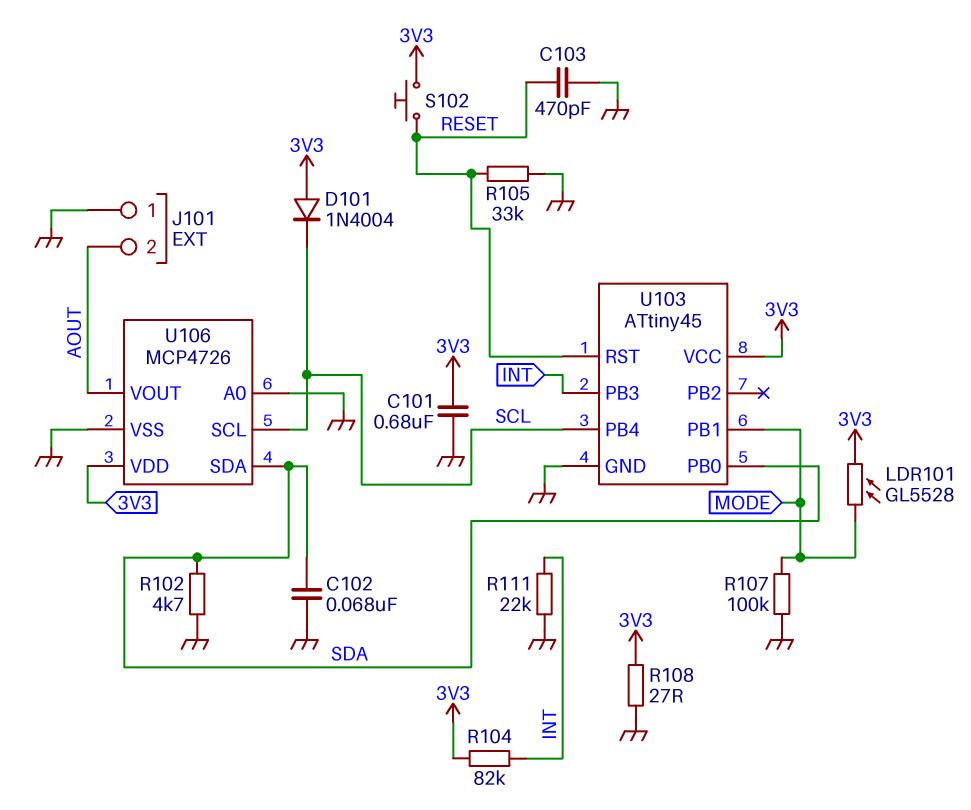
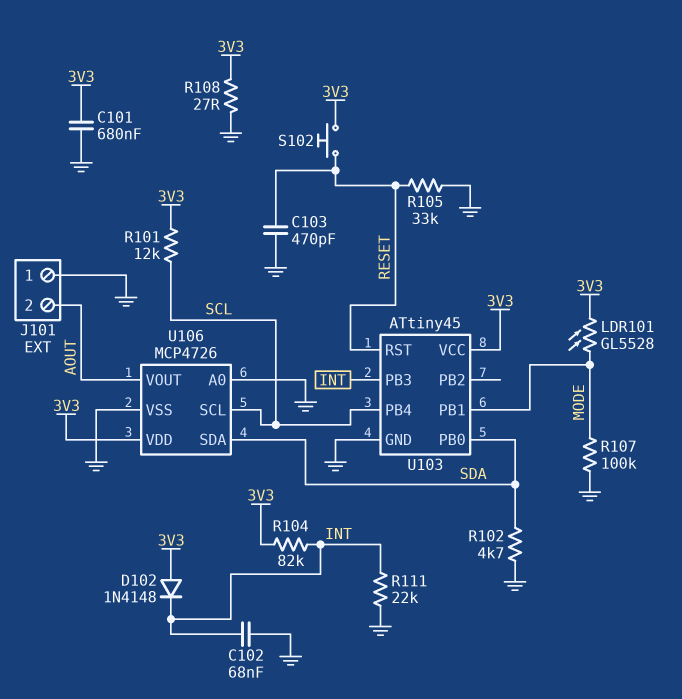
C102: 68nF (GND, SDA) -> 68nF (GND, INT)
D101: diode 1N4004 (A 3V3, K SCL) -> none
D102: none -> diode 1N4148 (A 3V3, K INT)
R101: none -> 12k (3V3, SCL)

